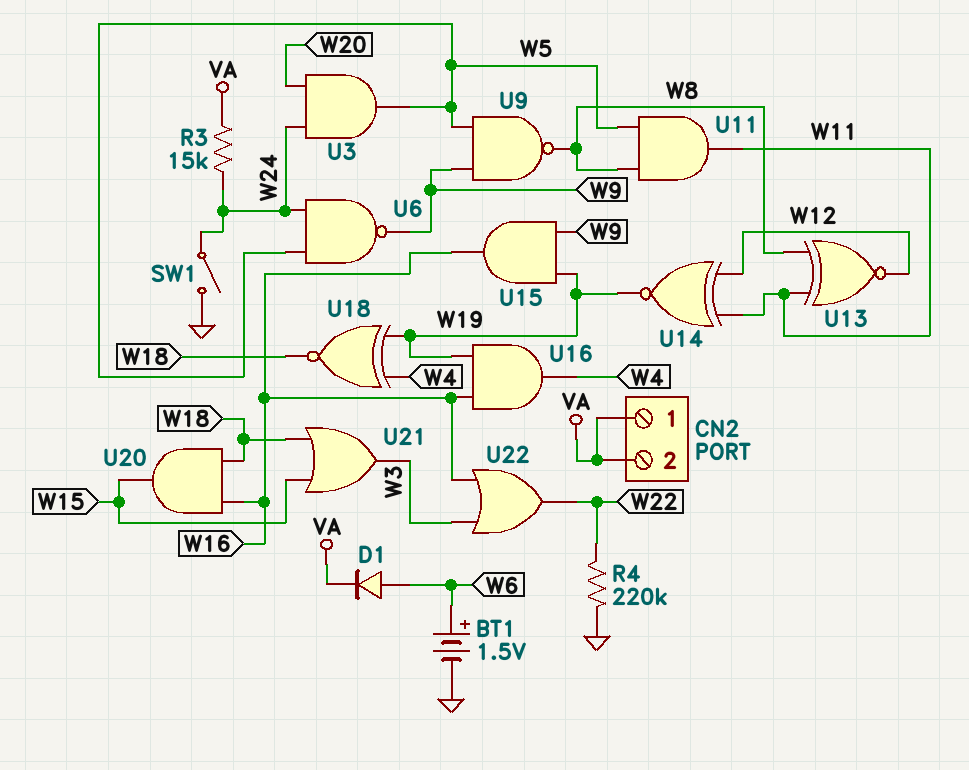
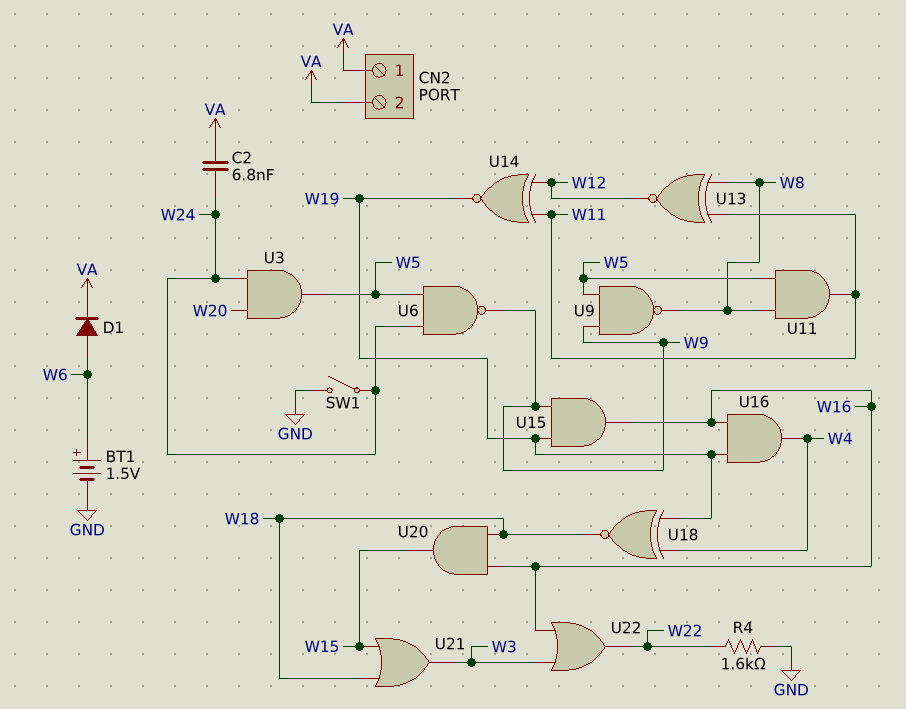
C2: none -> 6.8nF (VA, W24)
R3: 15k (VA, W24) -> none
R4: 220k (GND, W22) -> 1.6k (GND, W22)

